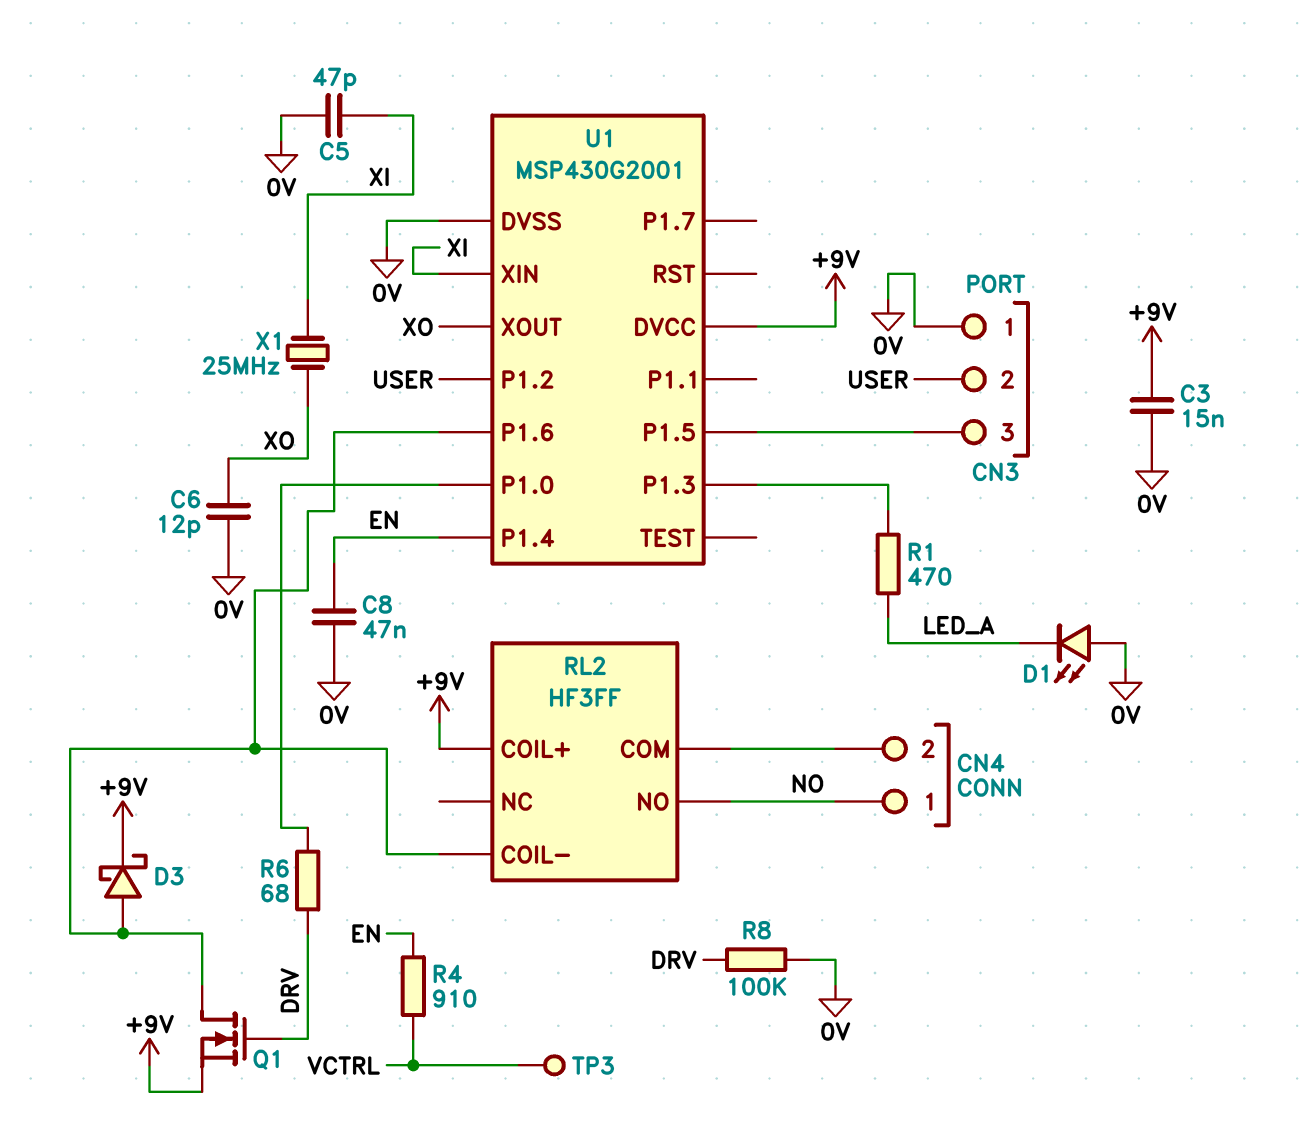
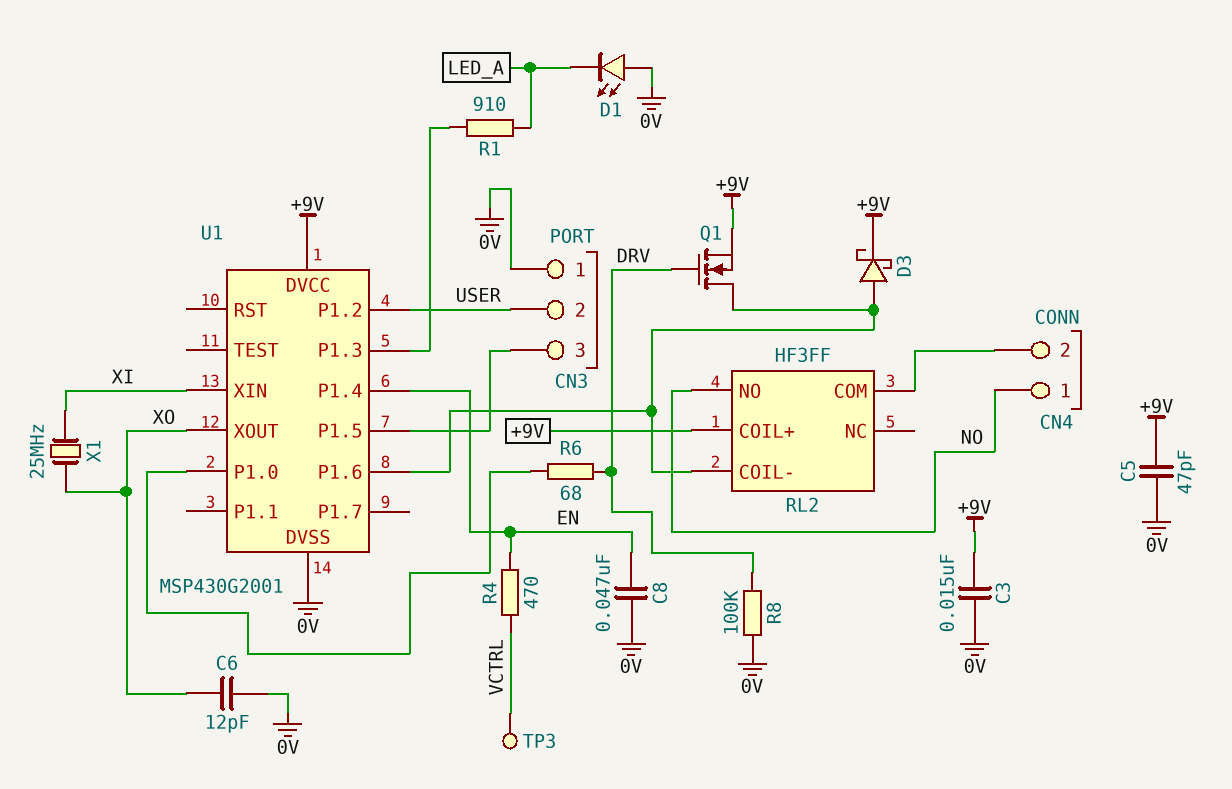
C5: 47pF (0V, XI) -> 47pF (+9V, 0V)
R1: 470 (LED_A, U1/P1.3) -> 910 (LED_A, U1/P1.3)
R4: 910 (EN, VCTRL) -> 470 (EN, VCTRL)

